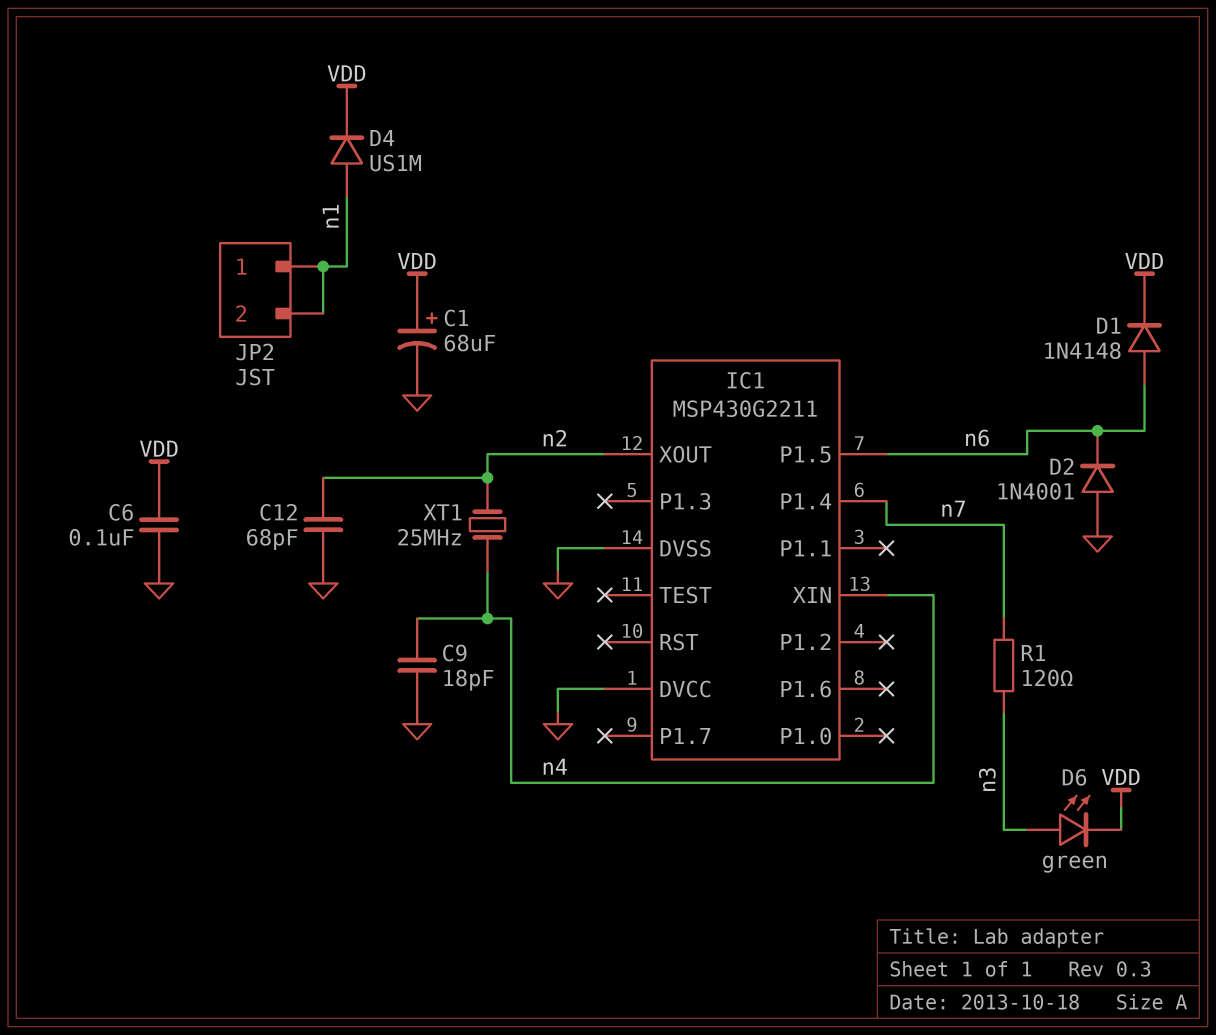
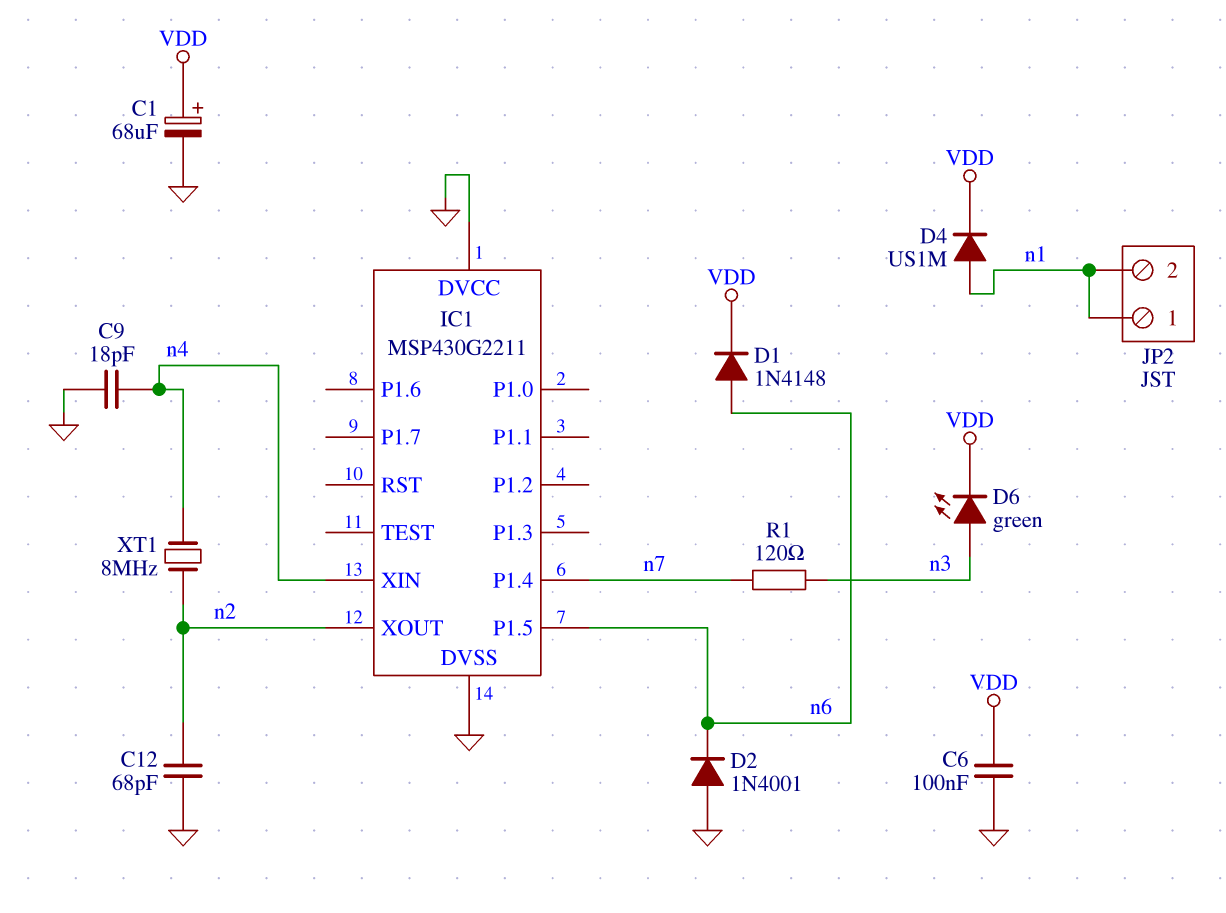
XT1: 25MHz (n2, n4) -> 8MHz (n2, n4)

